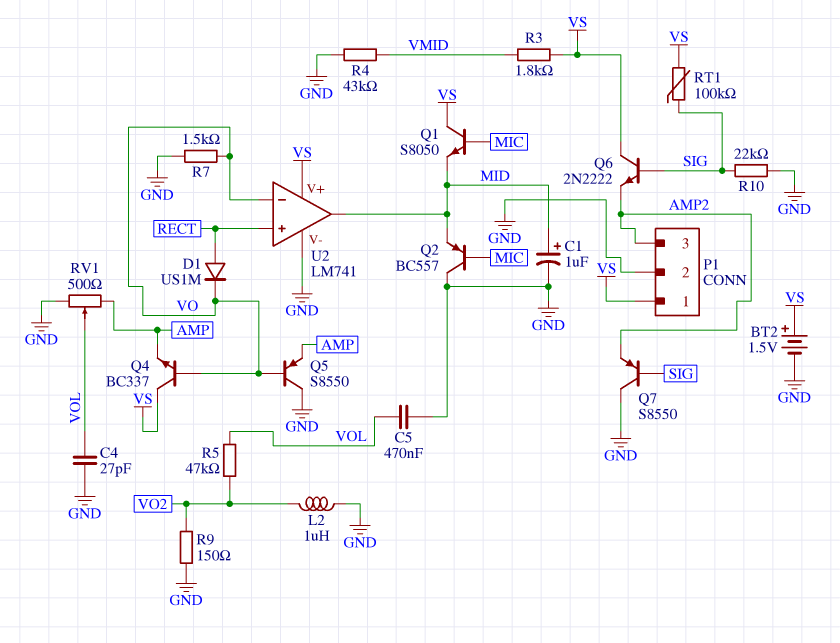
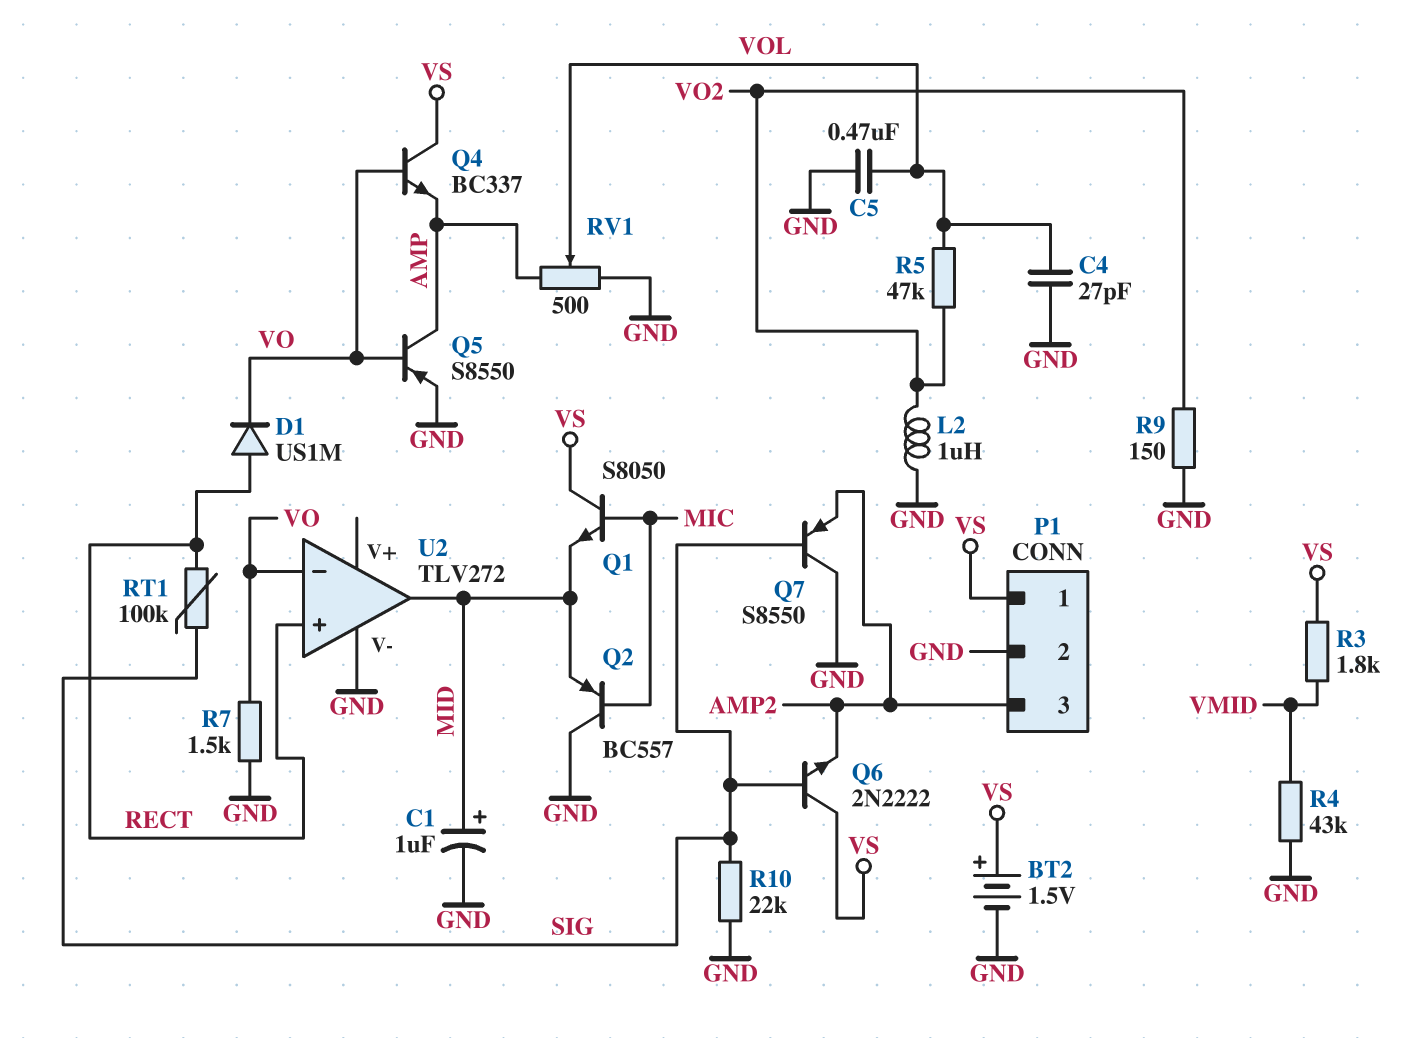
Q5: PNP S8550 (B VO, C GND, E AMP) -> PNP S8550 (B VO, C AMP, E GND)
RT1: 100k (SIG, VS) -> 100k (RECT, SIG)
U2: LM741 -> TLV272
U2 pin V+: VS -> none

